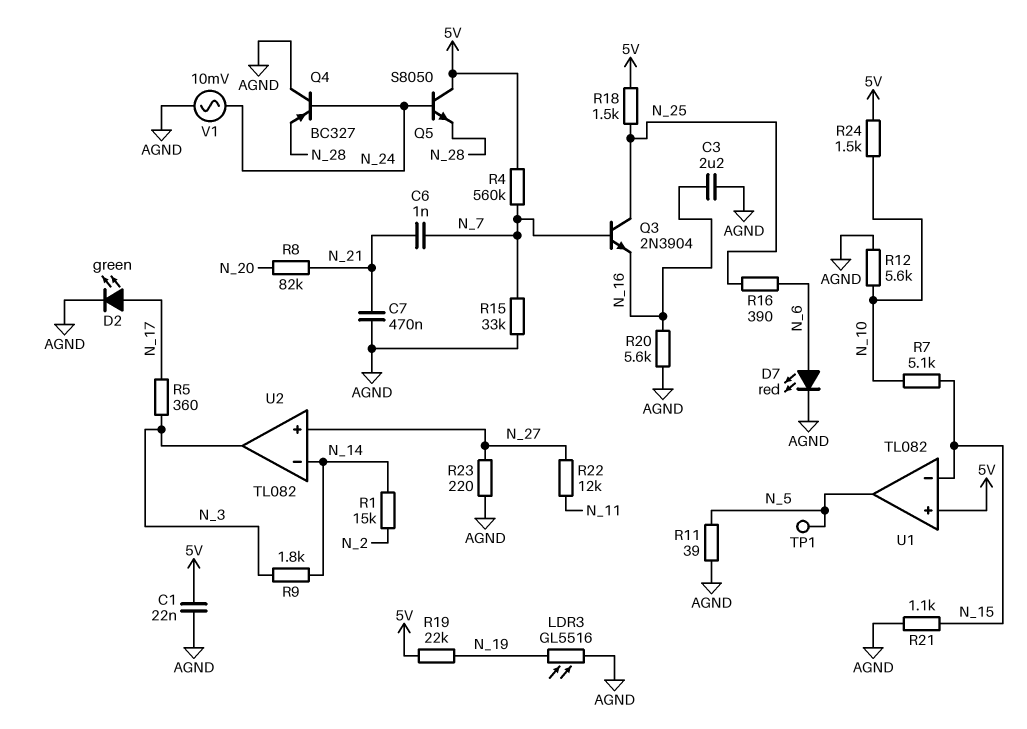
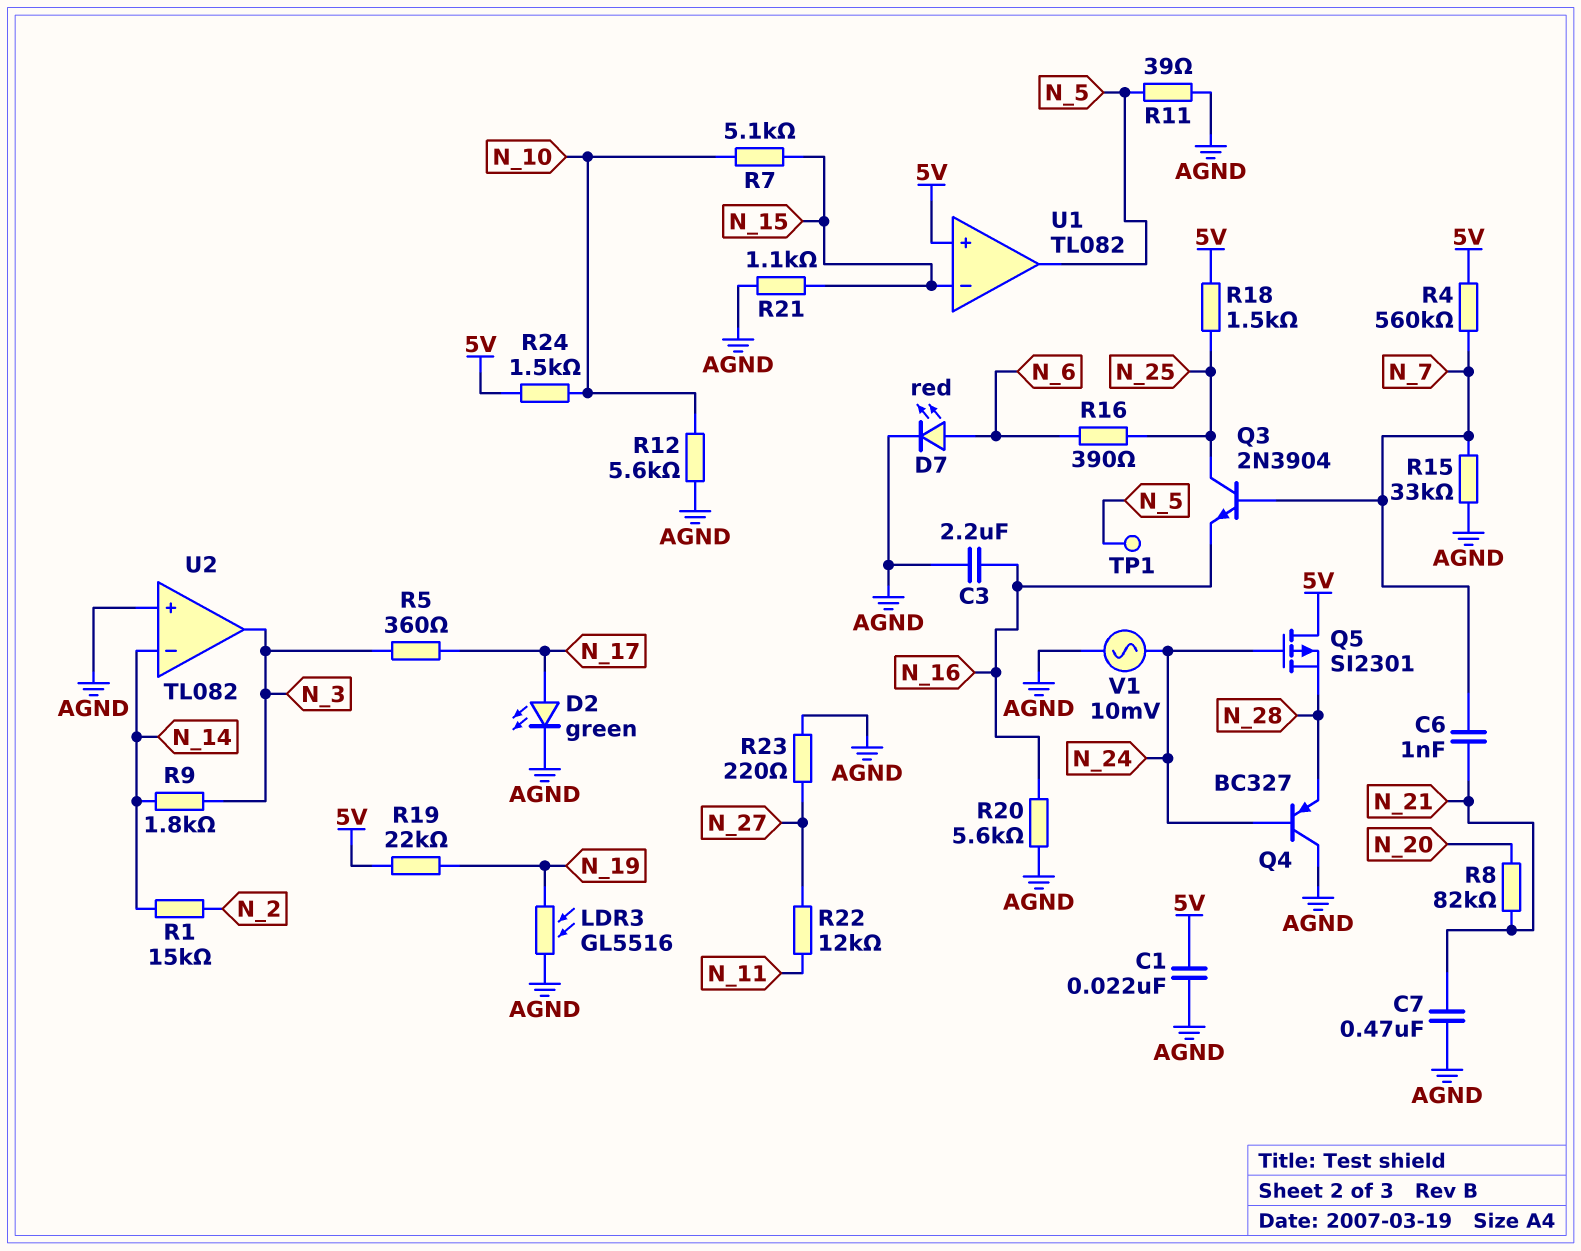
Q5: NPN S8050 (B N_24, C 5V, E N_28) -> PMOS SI2301 (G N_24, D 5V, S N_28)
U2 pin in+: N_27 -> AGND

